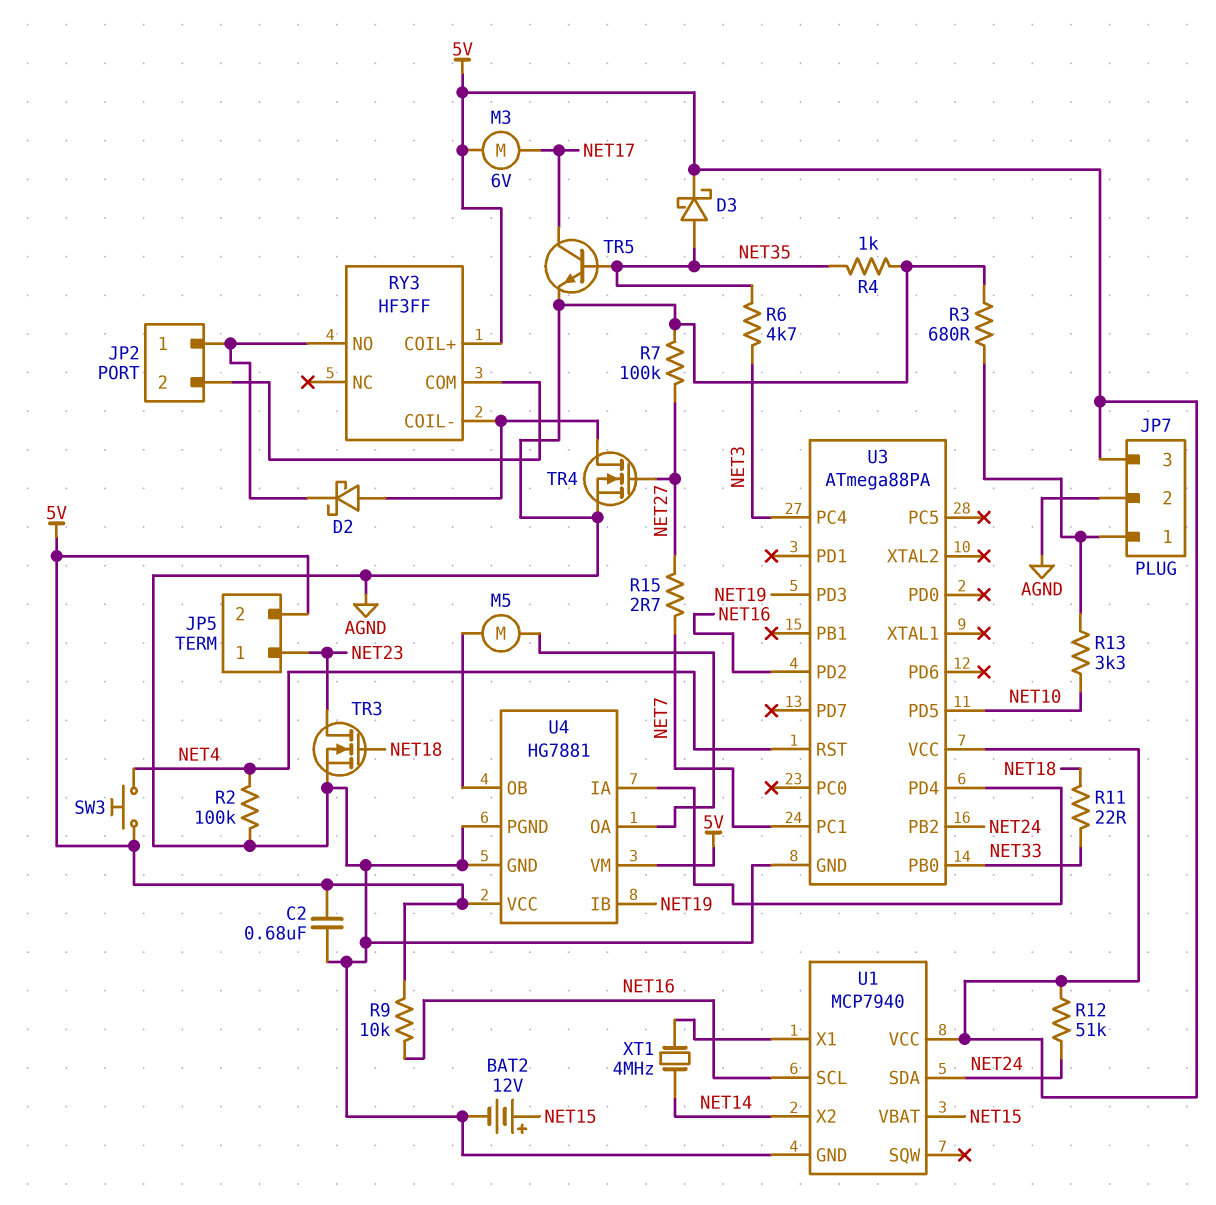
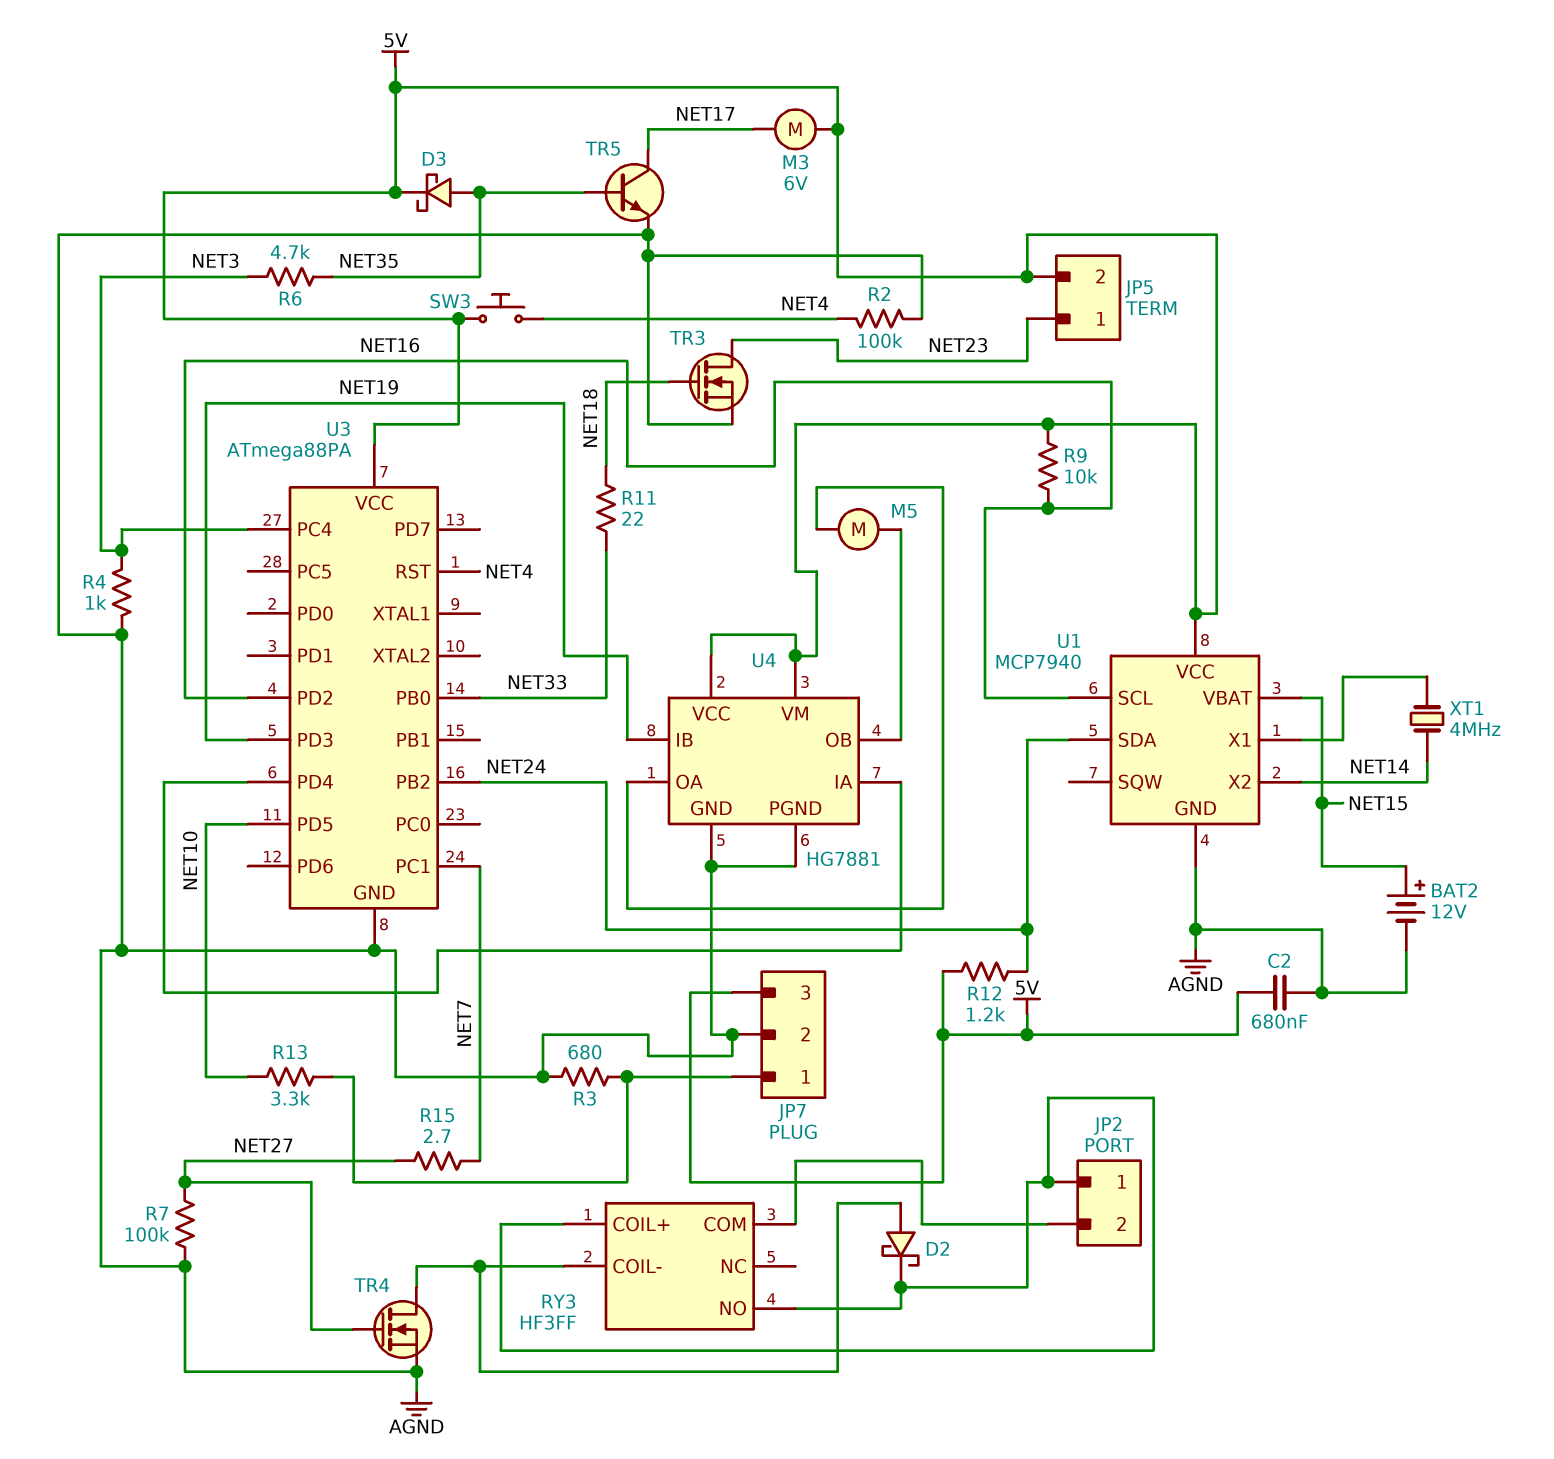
R4: 1k (AGND, NET35) -> 1k (AGND, NET3)
R12: 51k (5V, NET24) -> 1.2k (5V, NET24)
RY3 pin COIL+: 5V -> JP2/1

